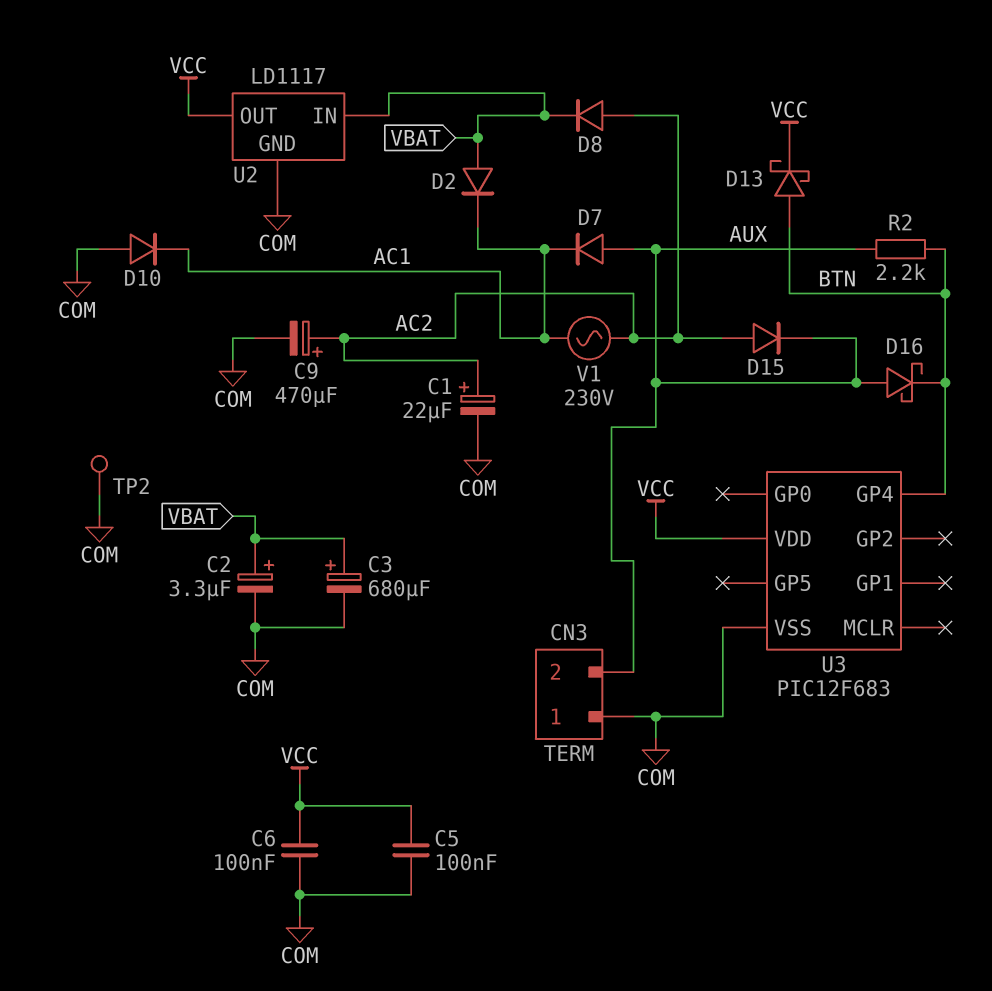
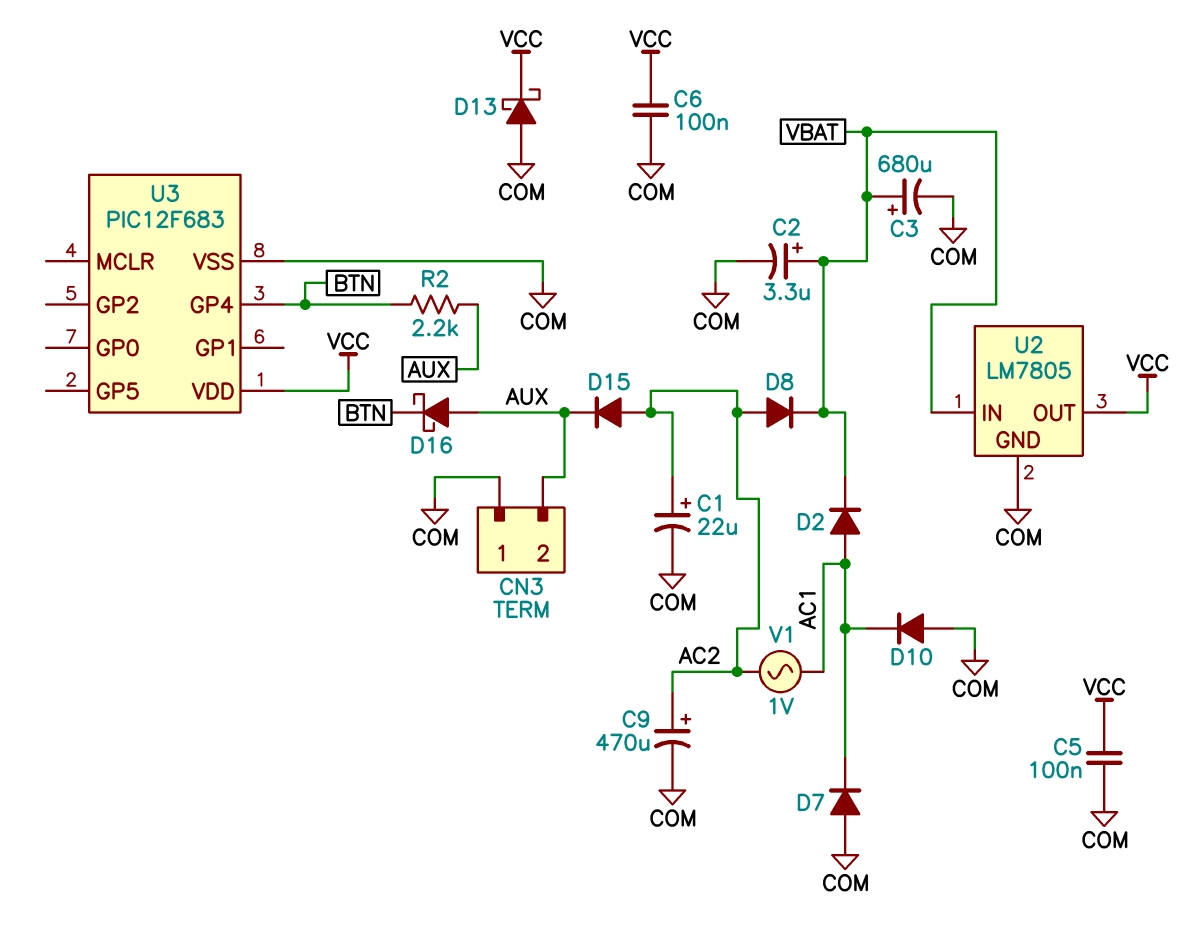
D2: diode (A VBAT, K AC1) -> diode (A AC1, K VBAT)
D7: diode (A AUX, K AC1) -> diode (A COM, K AC1)
D13: schottky (A BTN, K VCC) -> schottky (A COM, K VCC)
TP2: test point (COM) -> none
U2: LD1117 -> LM7805
V1: AC 230V (AC1, AC2) -> AC 1V (AC1, AC2)

